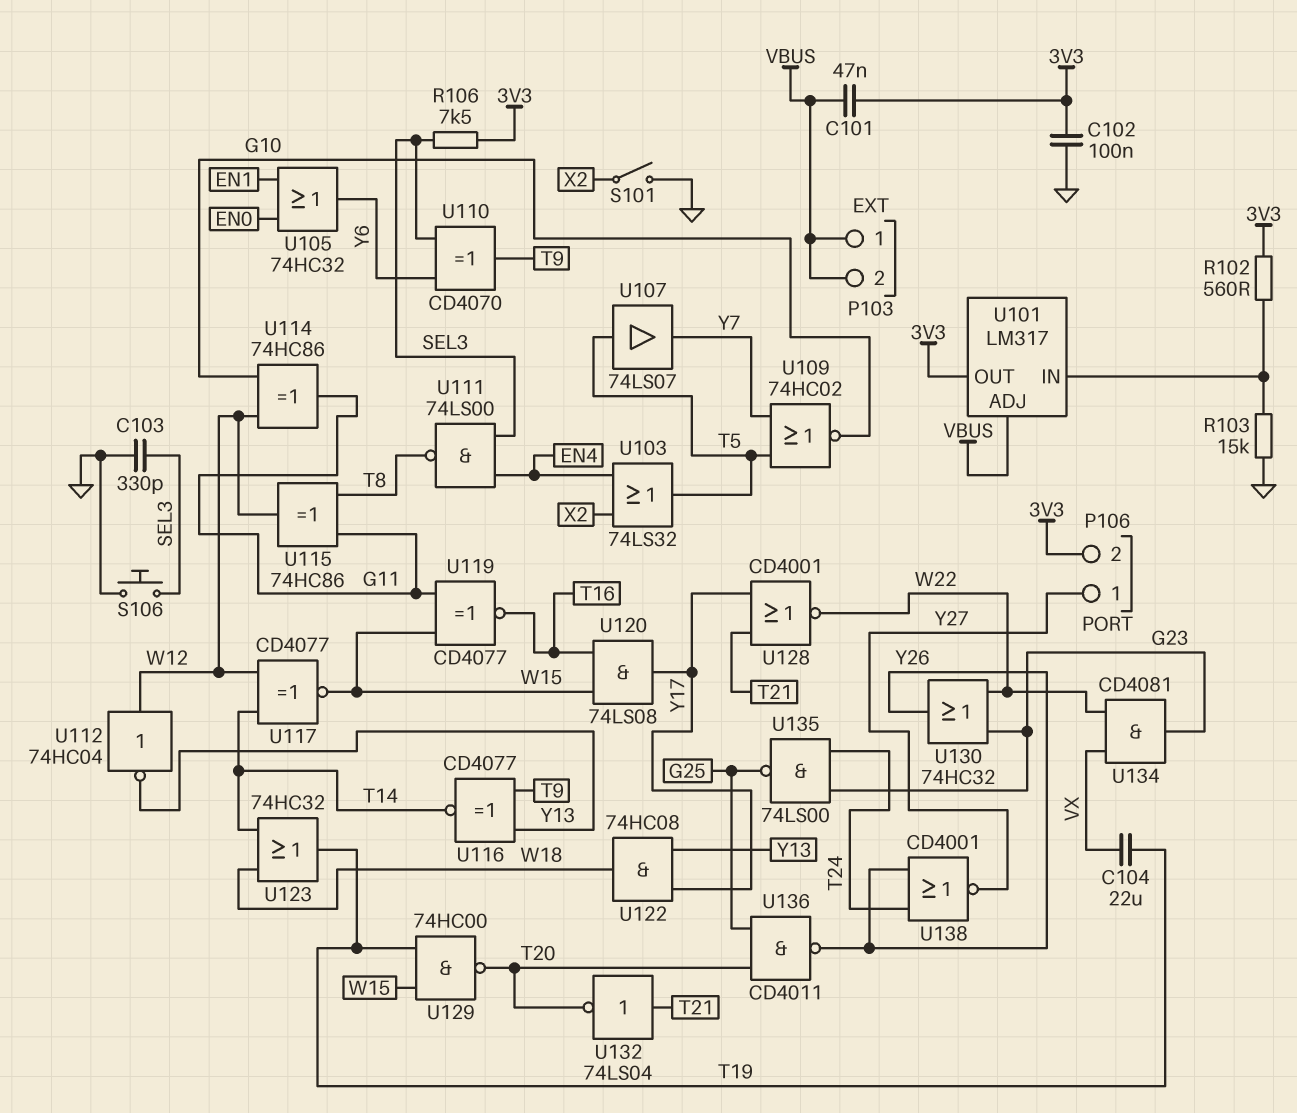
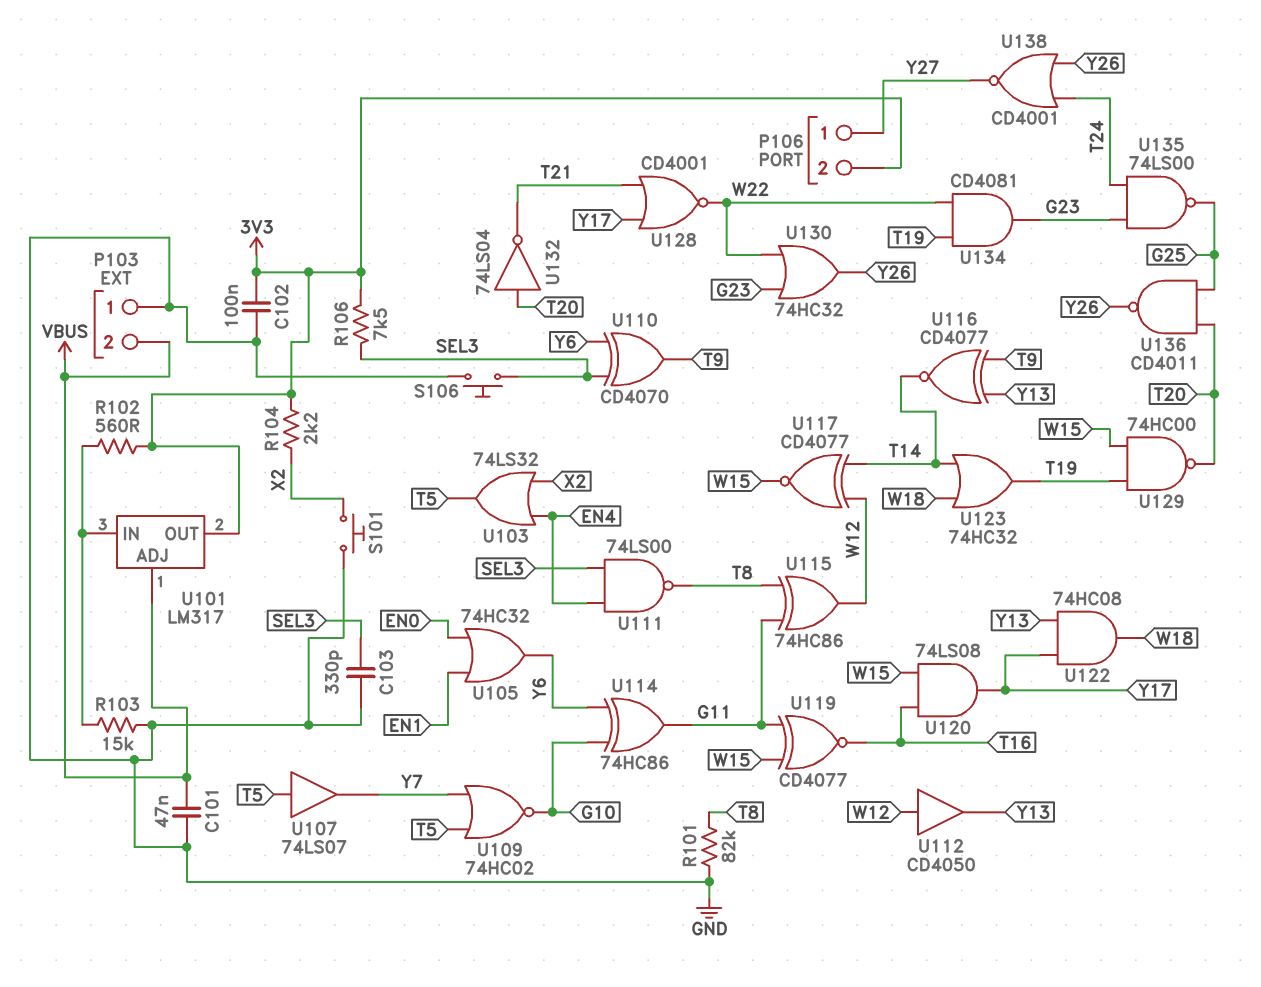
C101: 47nF (3V3, VBUS) -> 47nF (GND, VBUS)
C104: 22uF (T19, VX) -> none
P103 pin 1: VBUS -> GND
R101: none -> 82k (GND, T8)
R104: none -> 2.2k (3V3, X2)
S101: switch (GND, X2) -> button (GND, X2)
U112: NOT 74HC04 (in W12, out Y13) -> buffer CD4050 (in W12, out Y13)
U114: XOR 74HC86 (in G10, in W12, out G11) -> XOR 74HC86 (in G10, in Y6, out G11)
U132: NOT 74LS04 (in T21, out T20) -> NOT 74LS04 (in T20, out T21)
U134: AND CD4081 (in VX, in W22, out G23) -> AND CD4081 (in T19, in W22, out G23)

